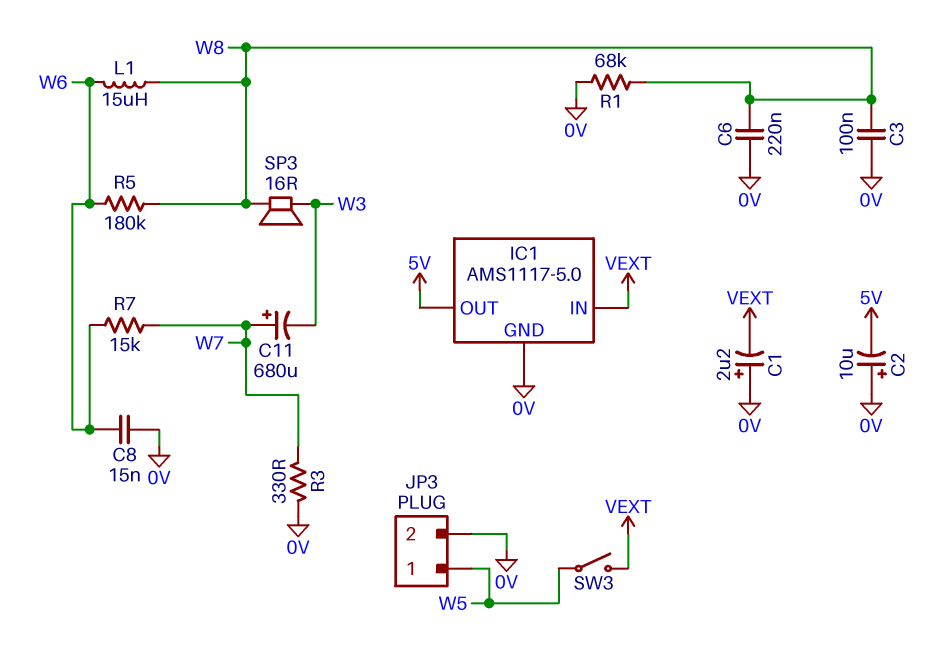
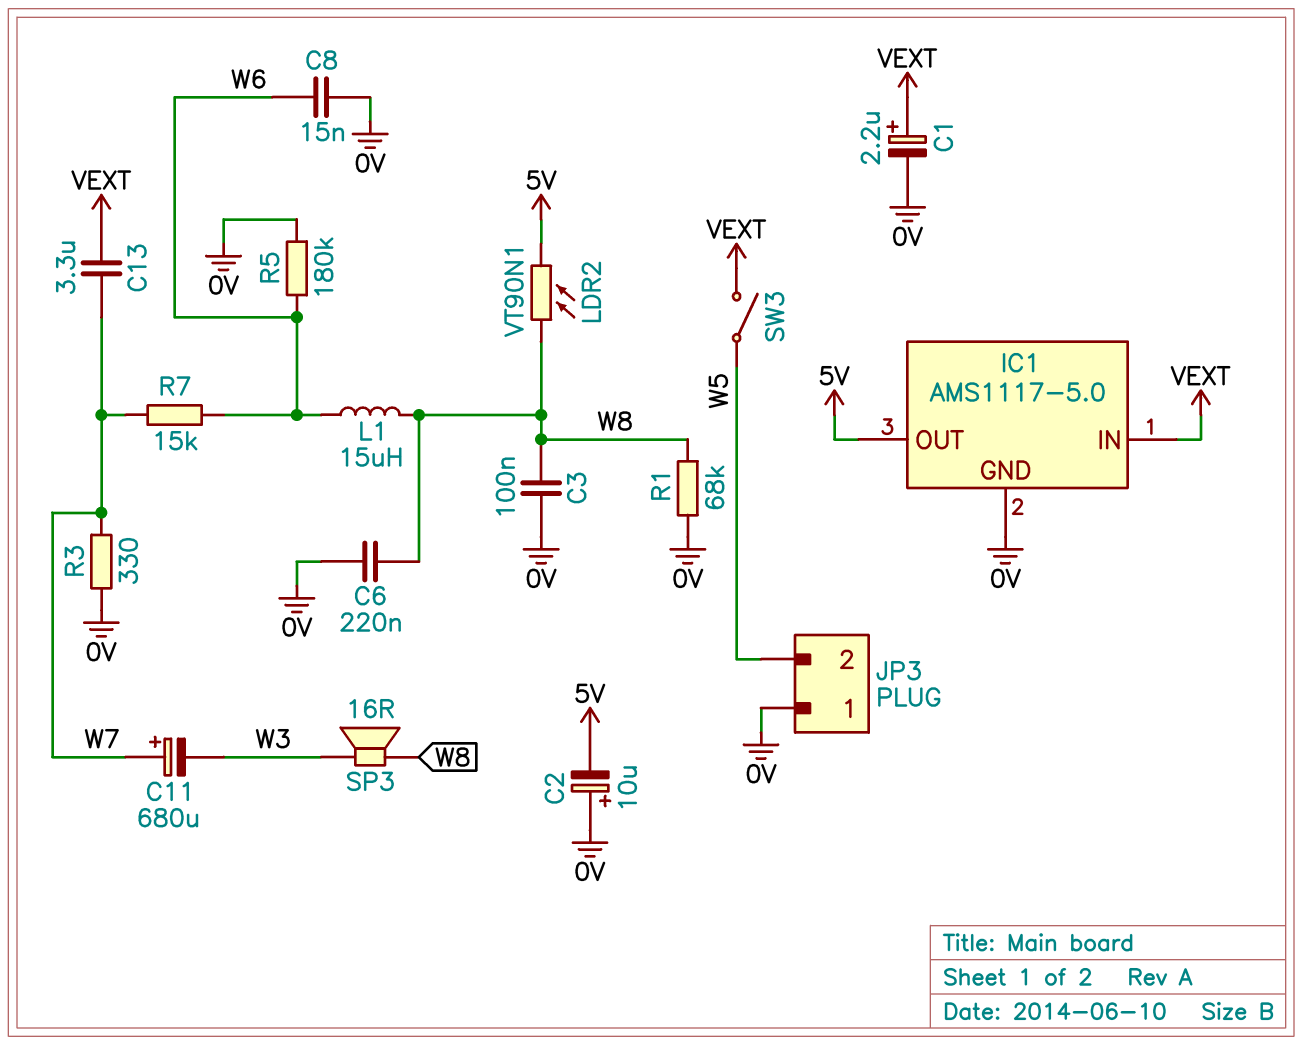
C1: 2.2uF (plus 0V, minus VEXT) -> 2.2uF (plus VEXT, minus 0V)
C13: none -> 3.3uF (VEXT, W7)
JP3 pin 1: W5 -> 0V
JP3 pin 2: 0V -> W5
LDR2: none -> VT90N1 (5V, W8)
R5: 180k (W6, W8) -> 180k (0V, W6)

